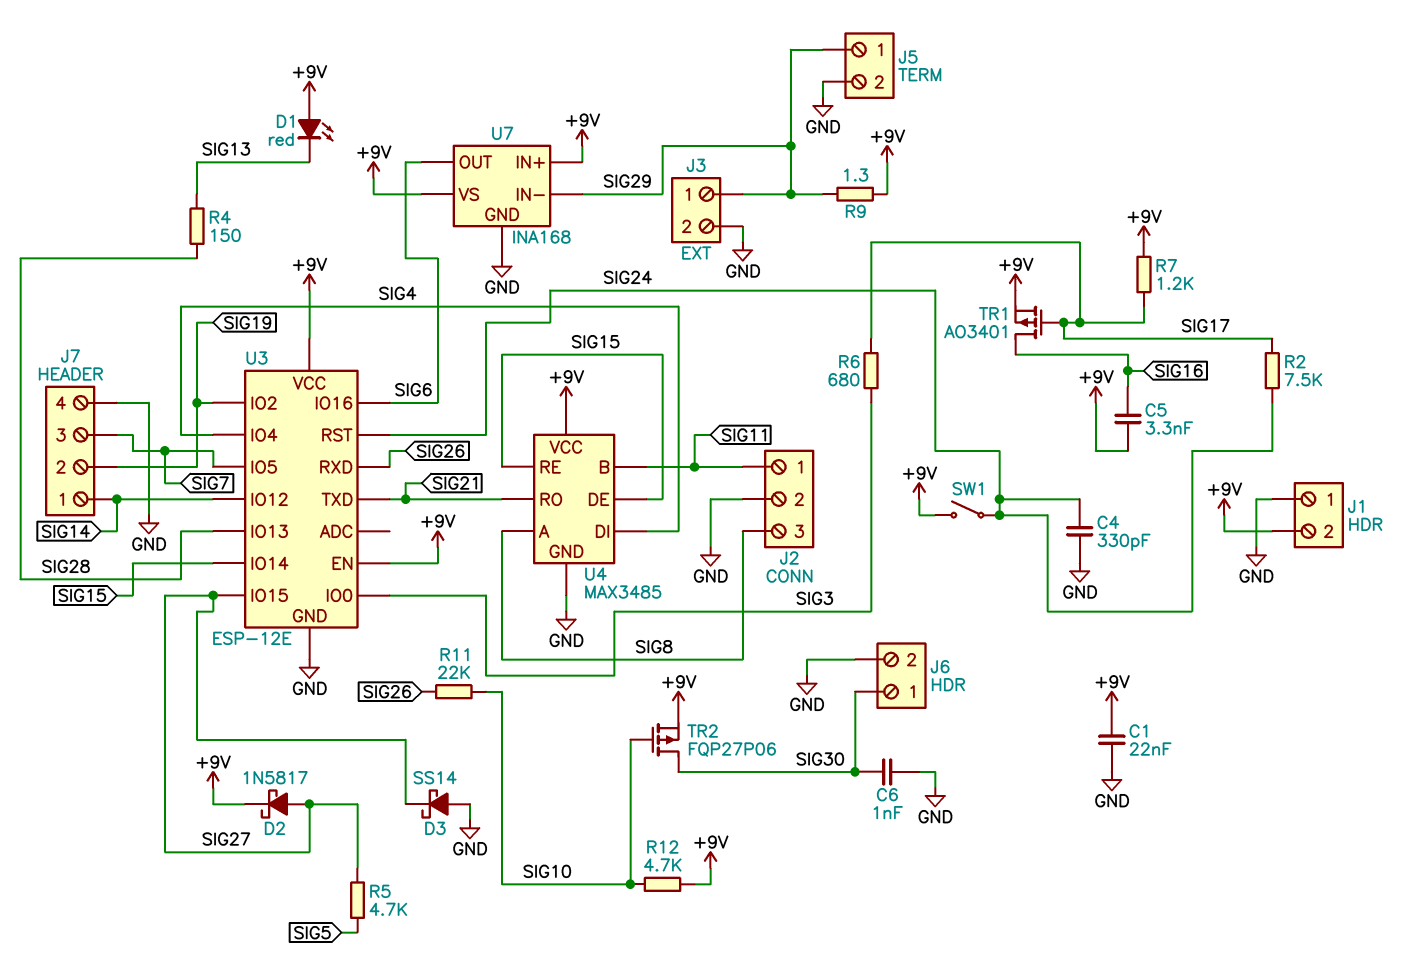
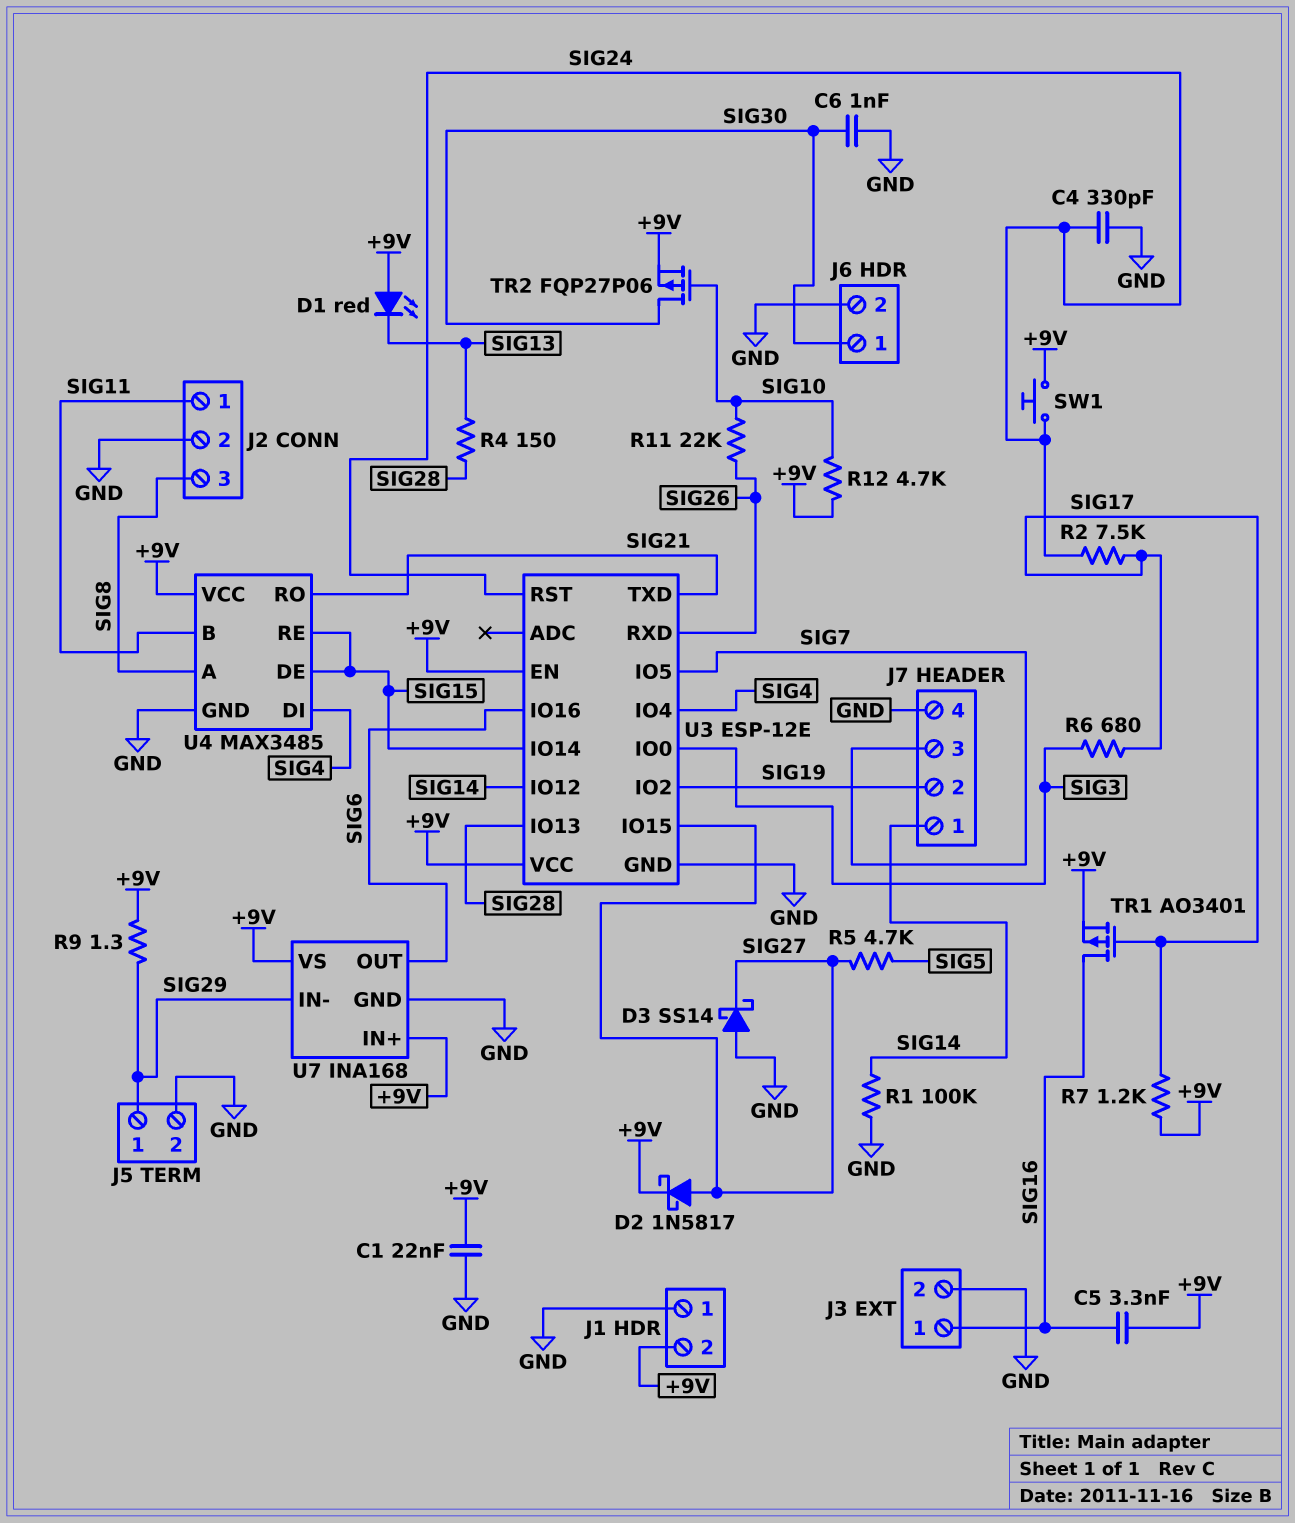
J3 pin 1: SIG29 -> SIG16
R1: none -> 100k (GND, SIG14)
SW1: switch (+9V, SIG24) -> button (+9V, SIG24)

